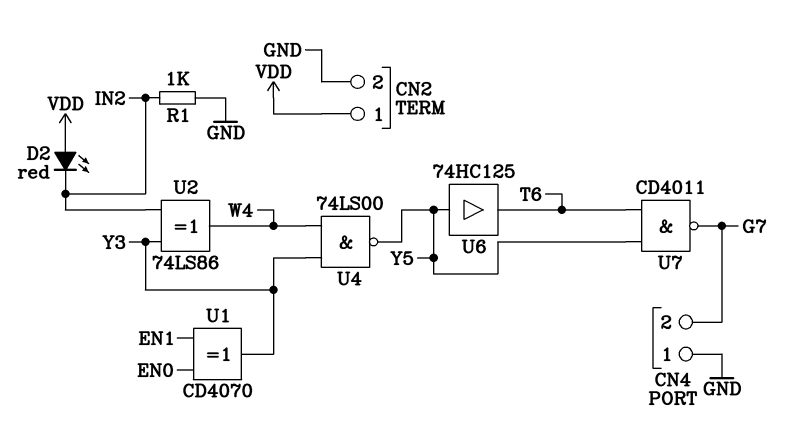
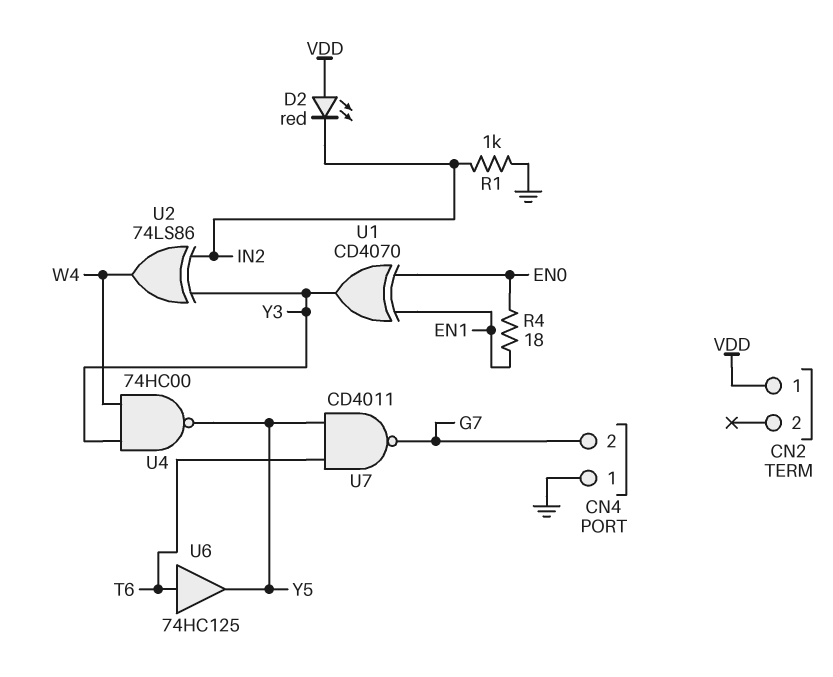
CN2 pin 2: GND -> none
R4: none -> 18 (EN0, EN1)
U4: NAND 74LS00 (in W4, in Y3, out Y5) -> NAND 74HC00 (in W4, in Y3, out Y5)
U6: buffer 74HC125 (in Y5, out T6) -> buffer 74HC125 (in T6, out Y5)

